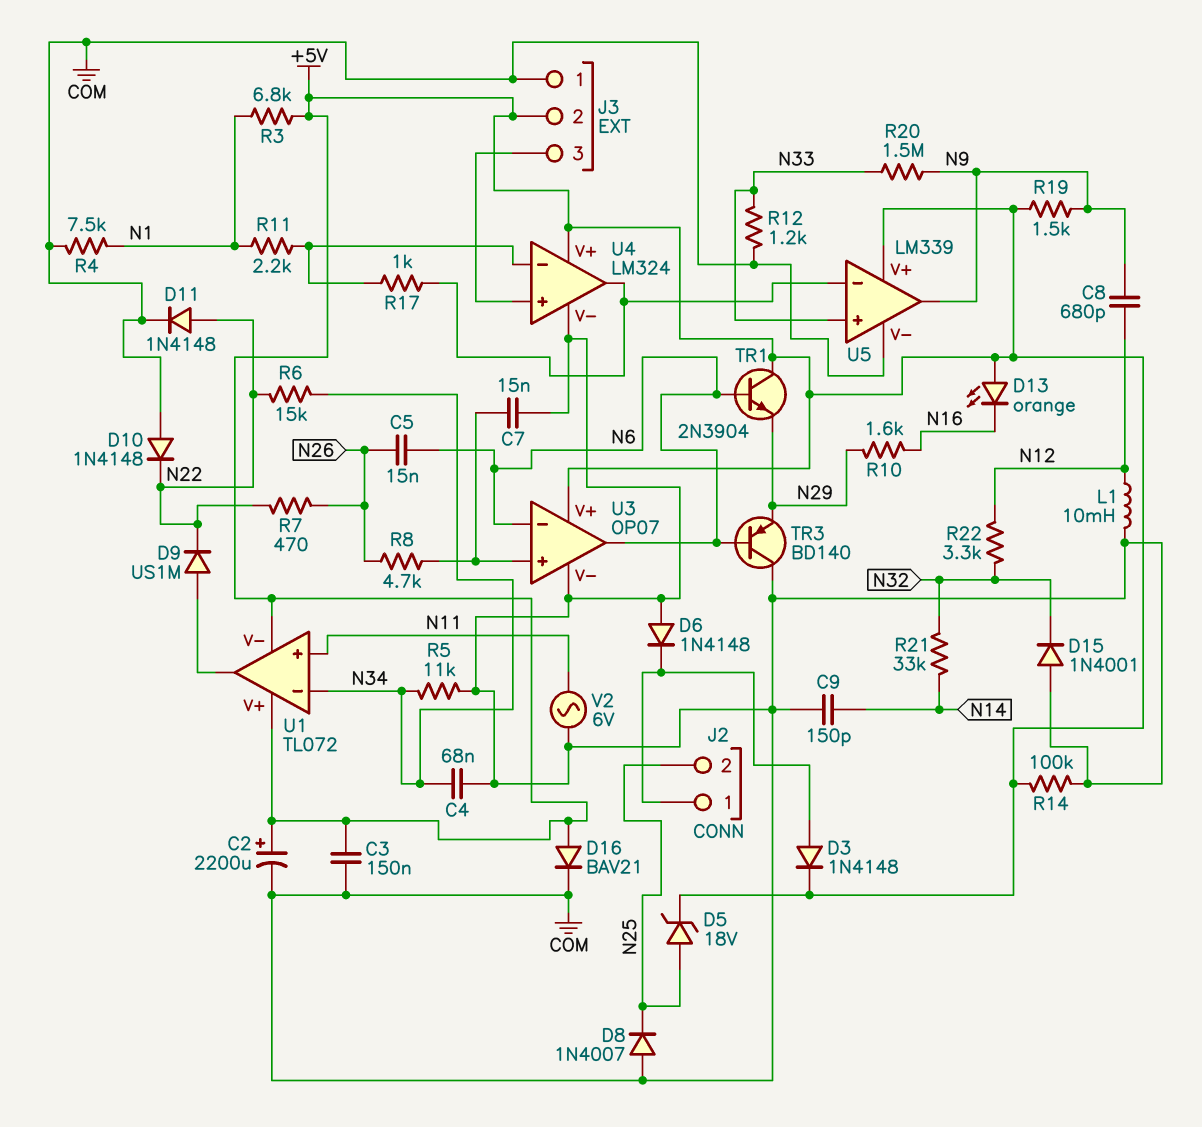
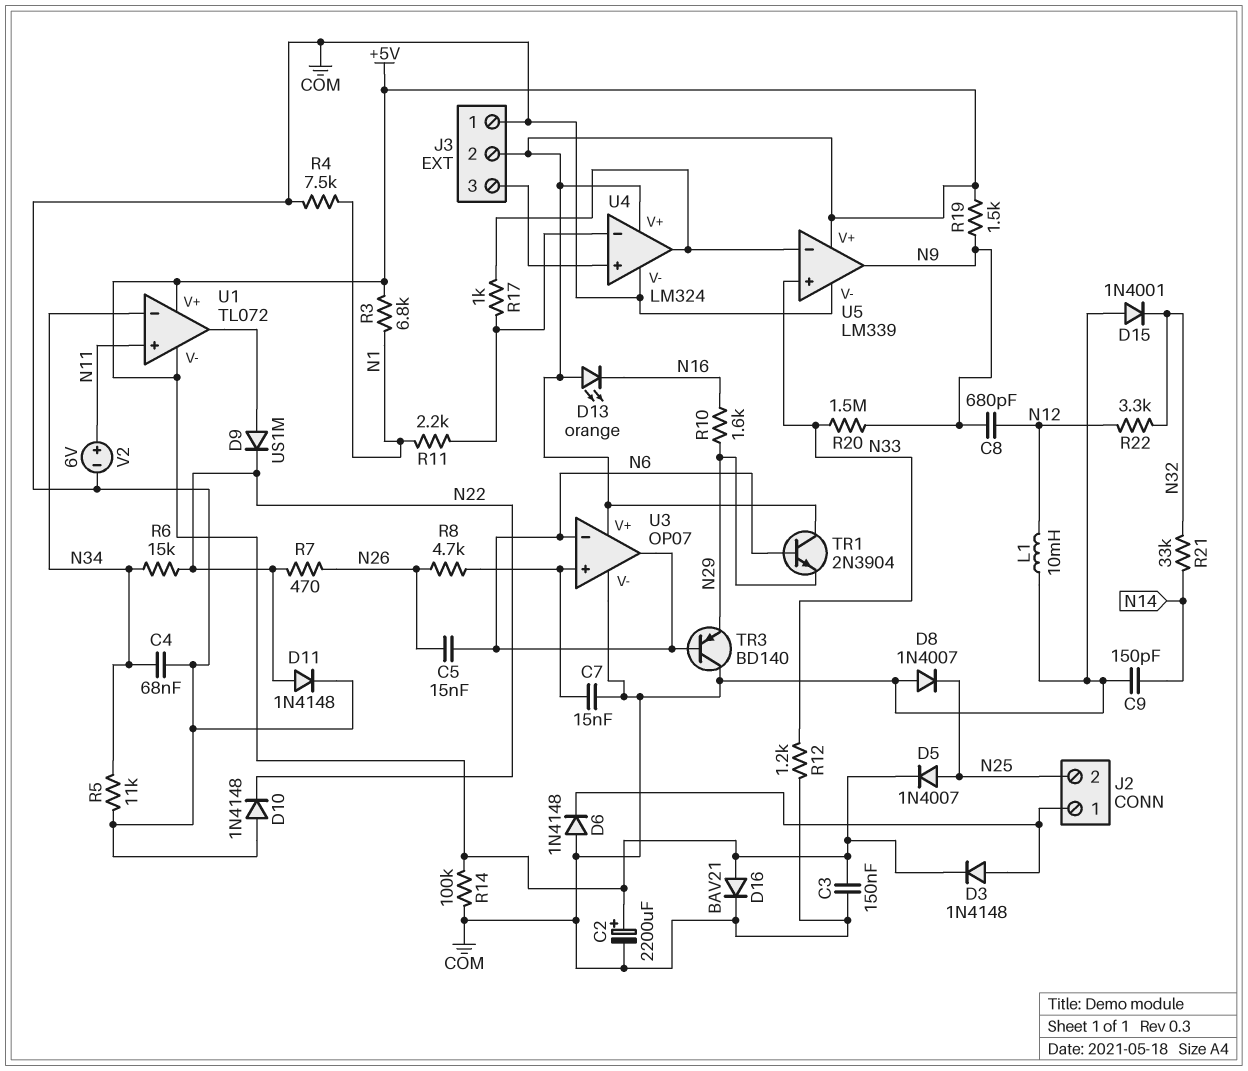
D5: zener 18V (A N25, K +5V) -> diode 1N4007 (A N25, K +5V)
V2: AC 6V (COM, N11) -> 6V (plus N11, minus COM)

